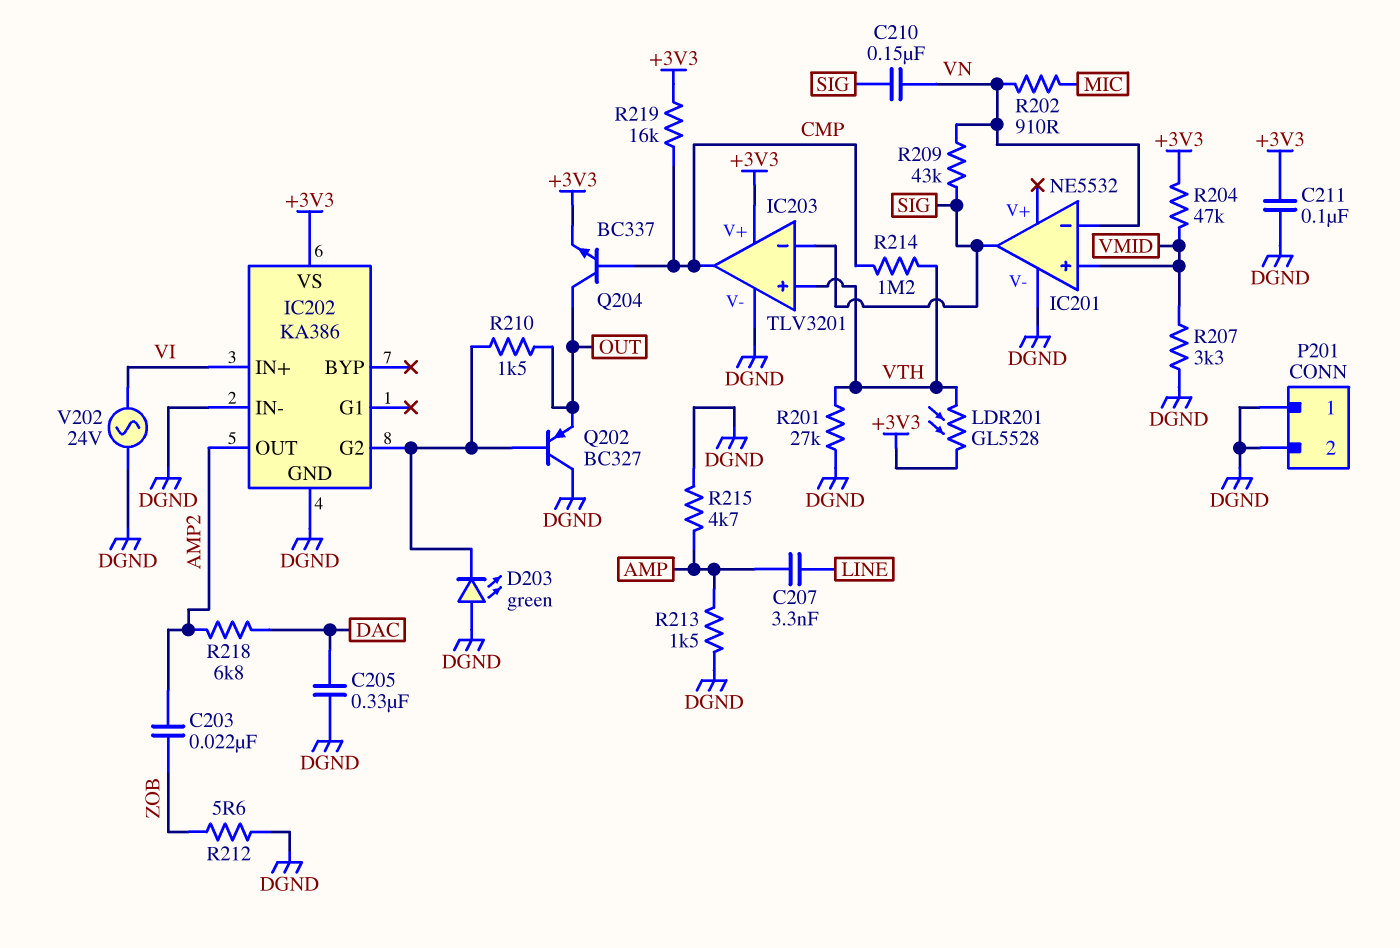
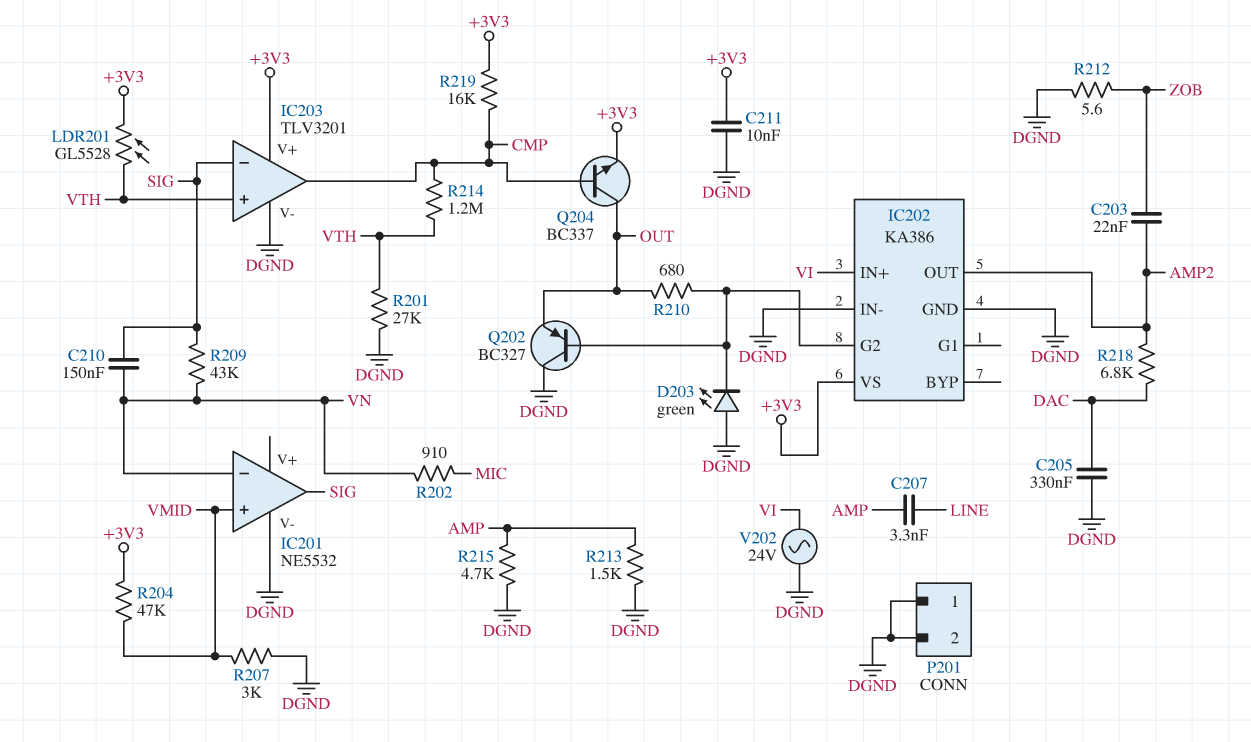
C211: 100nF (+3V3, DGND) -> 10nF (+3V3, DGND)
R207: 3.3k (DGND, VMID) -> 3k (DGND, VMID)
R210: 1.5k (IC202/G2, OUT) -> 680 (IC202/G2, OUT)

